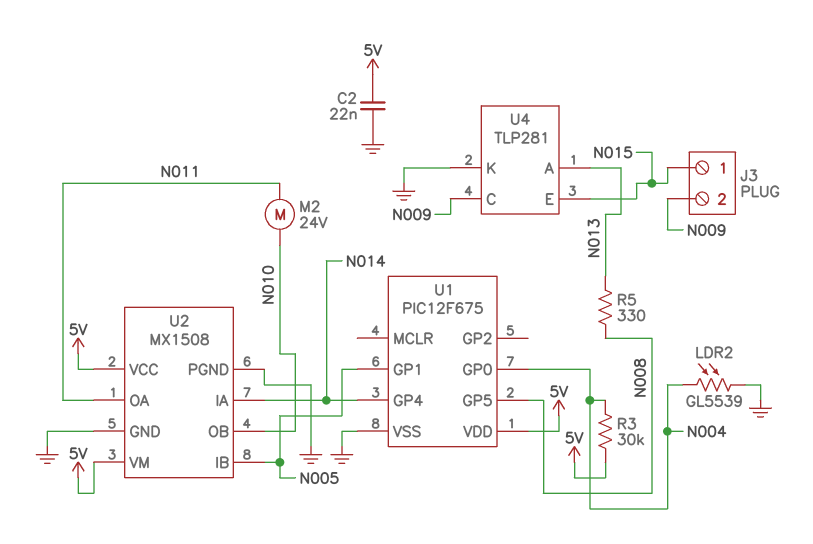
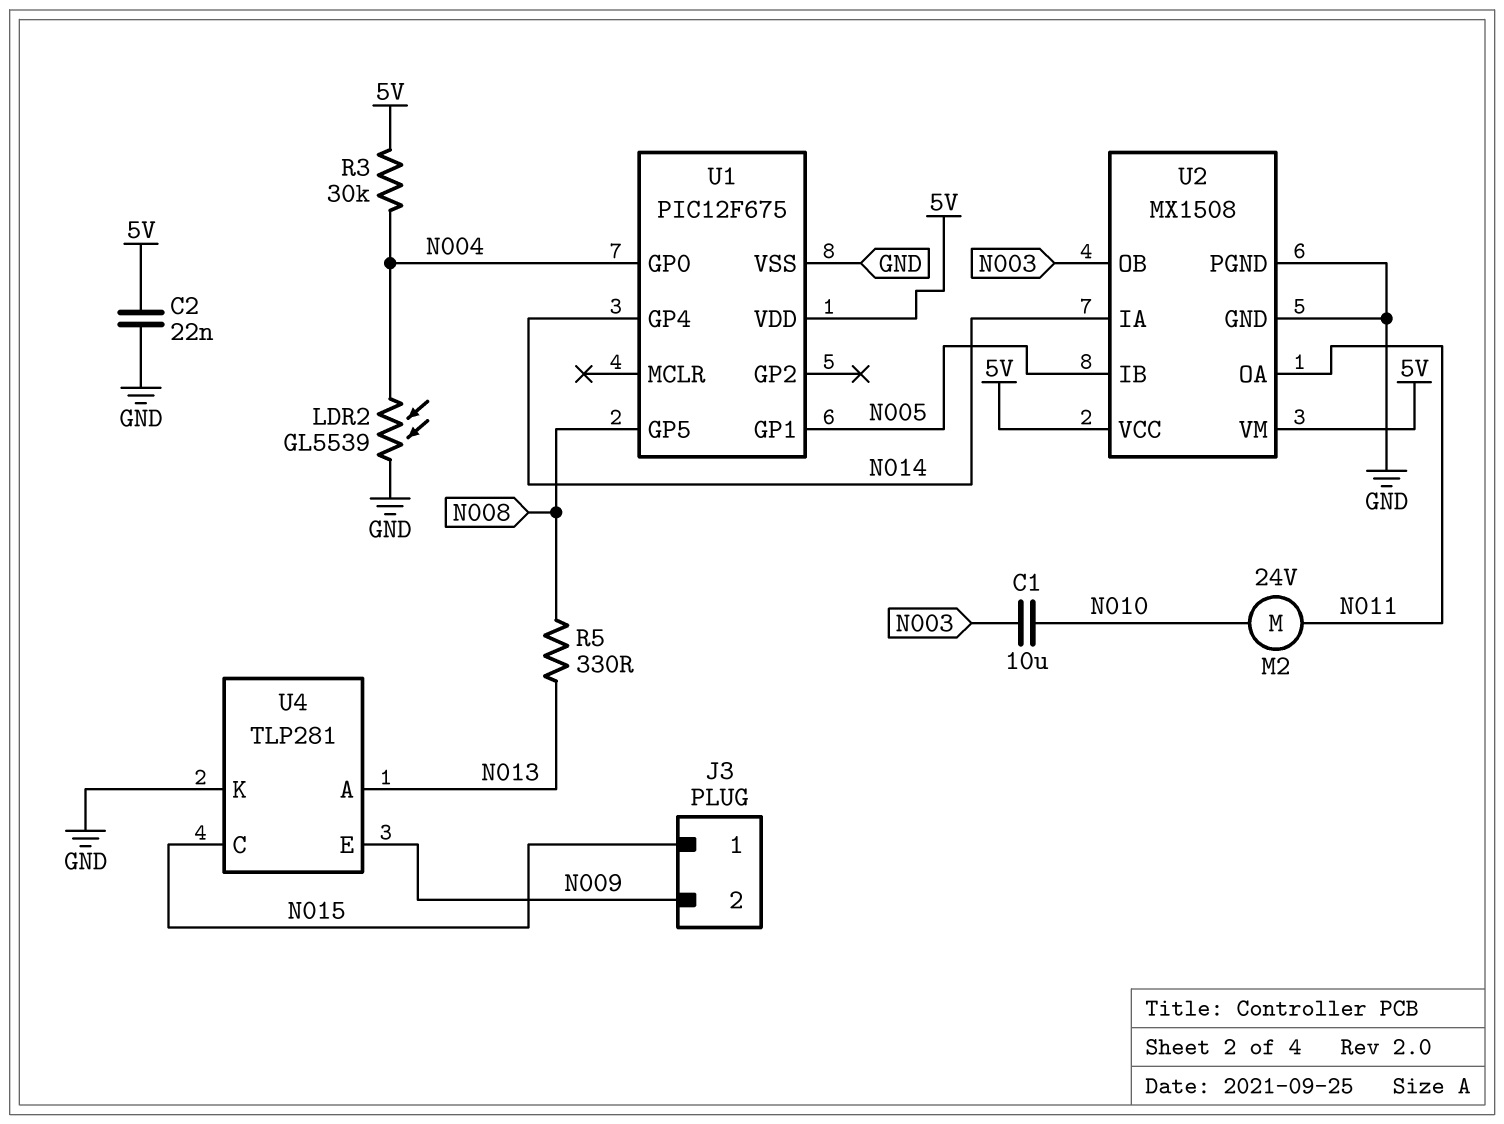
C1: none -> 10uF (N003, N010)
U2 pin OB: N010 -> N003
U4 pin C: N009 -> N015
U4 pin E: N015 -> N009

